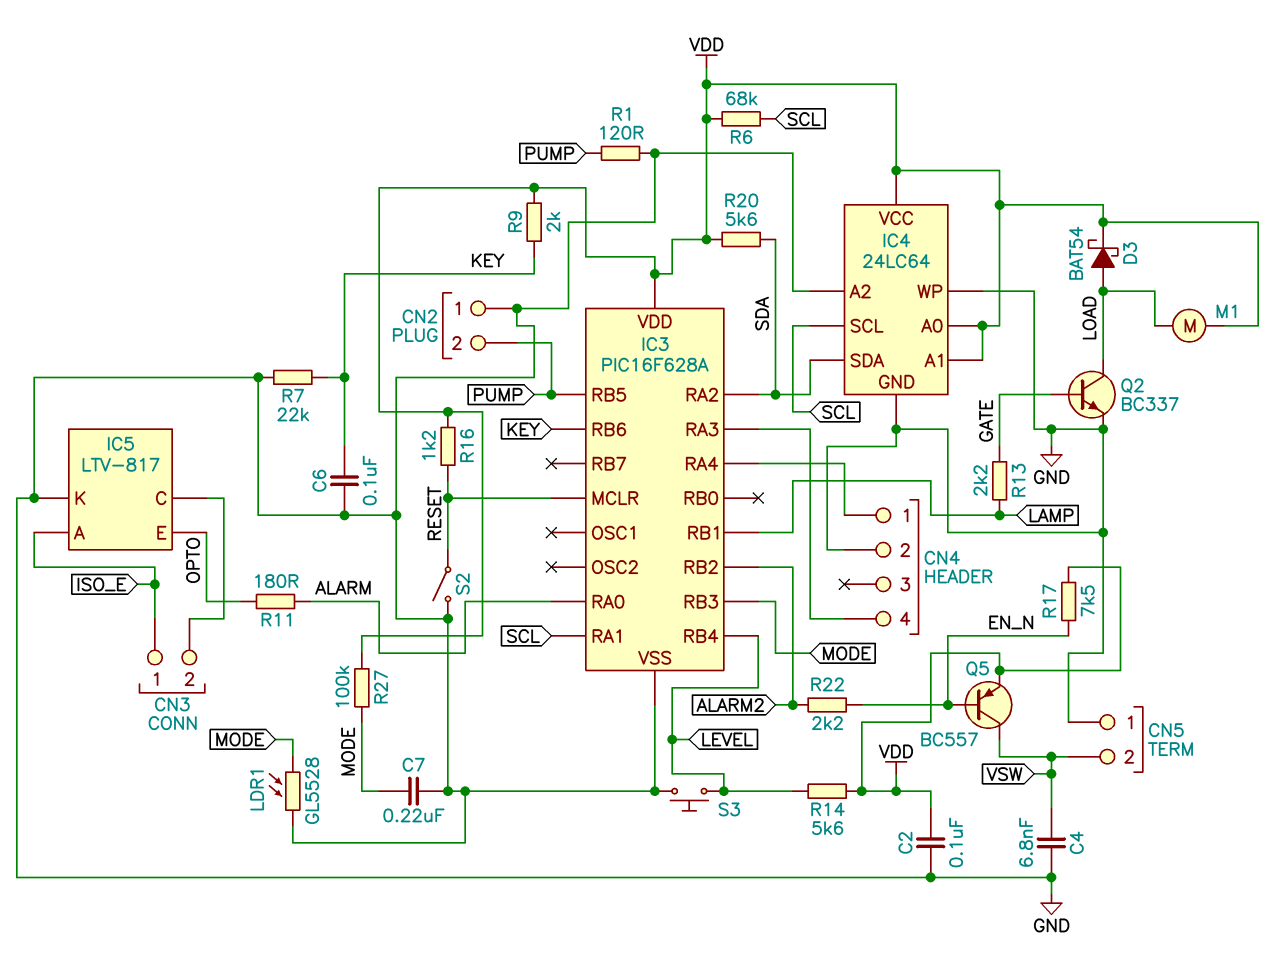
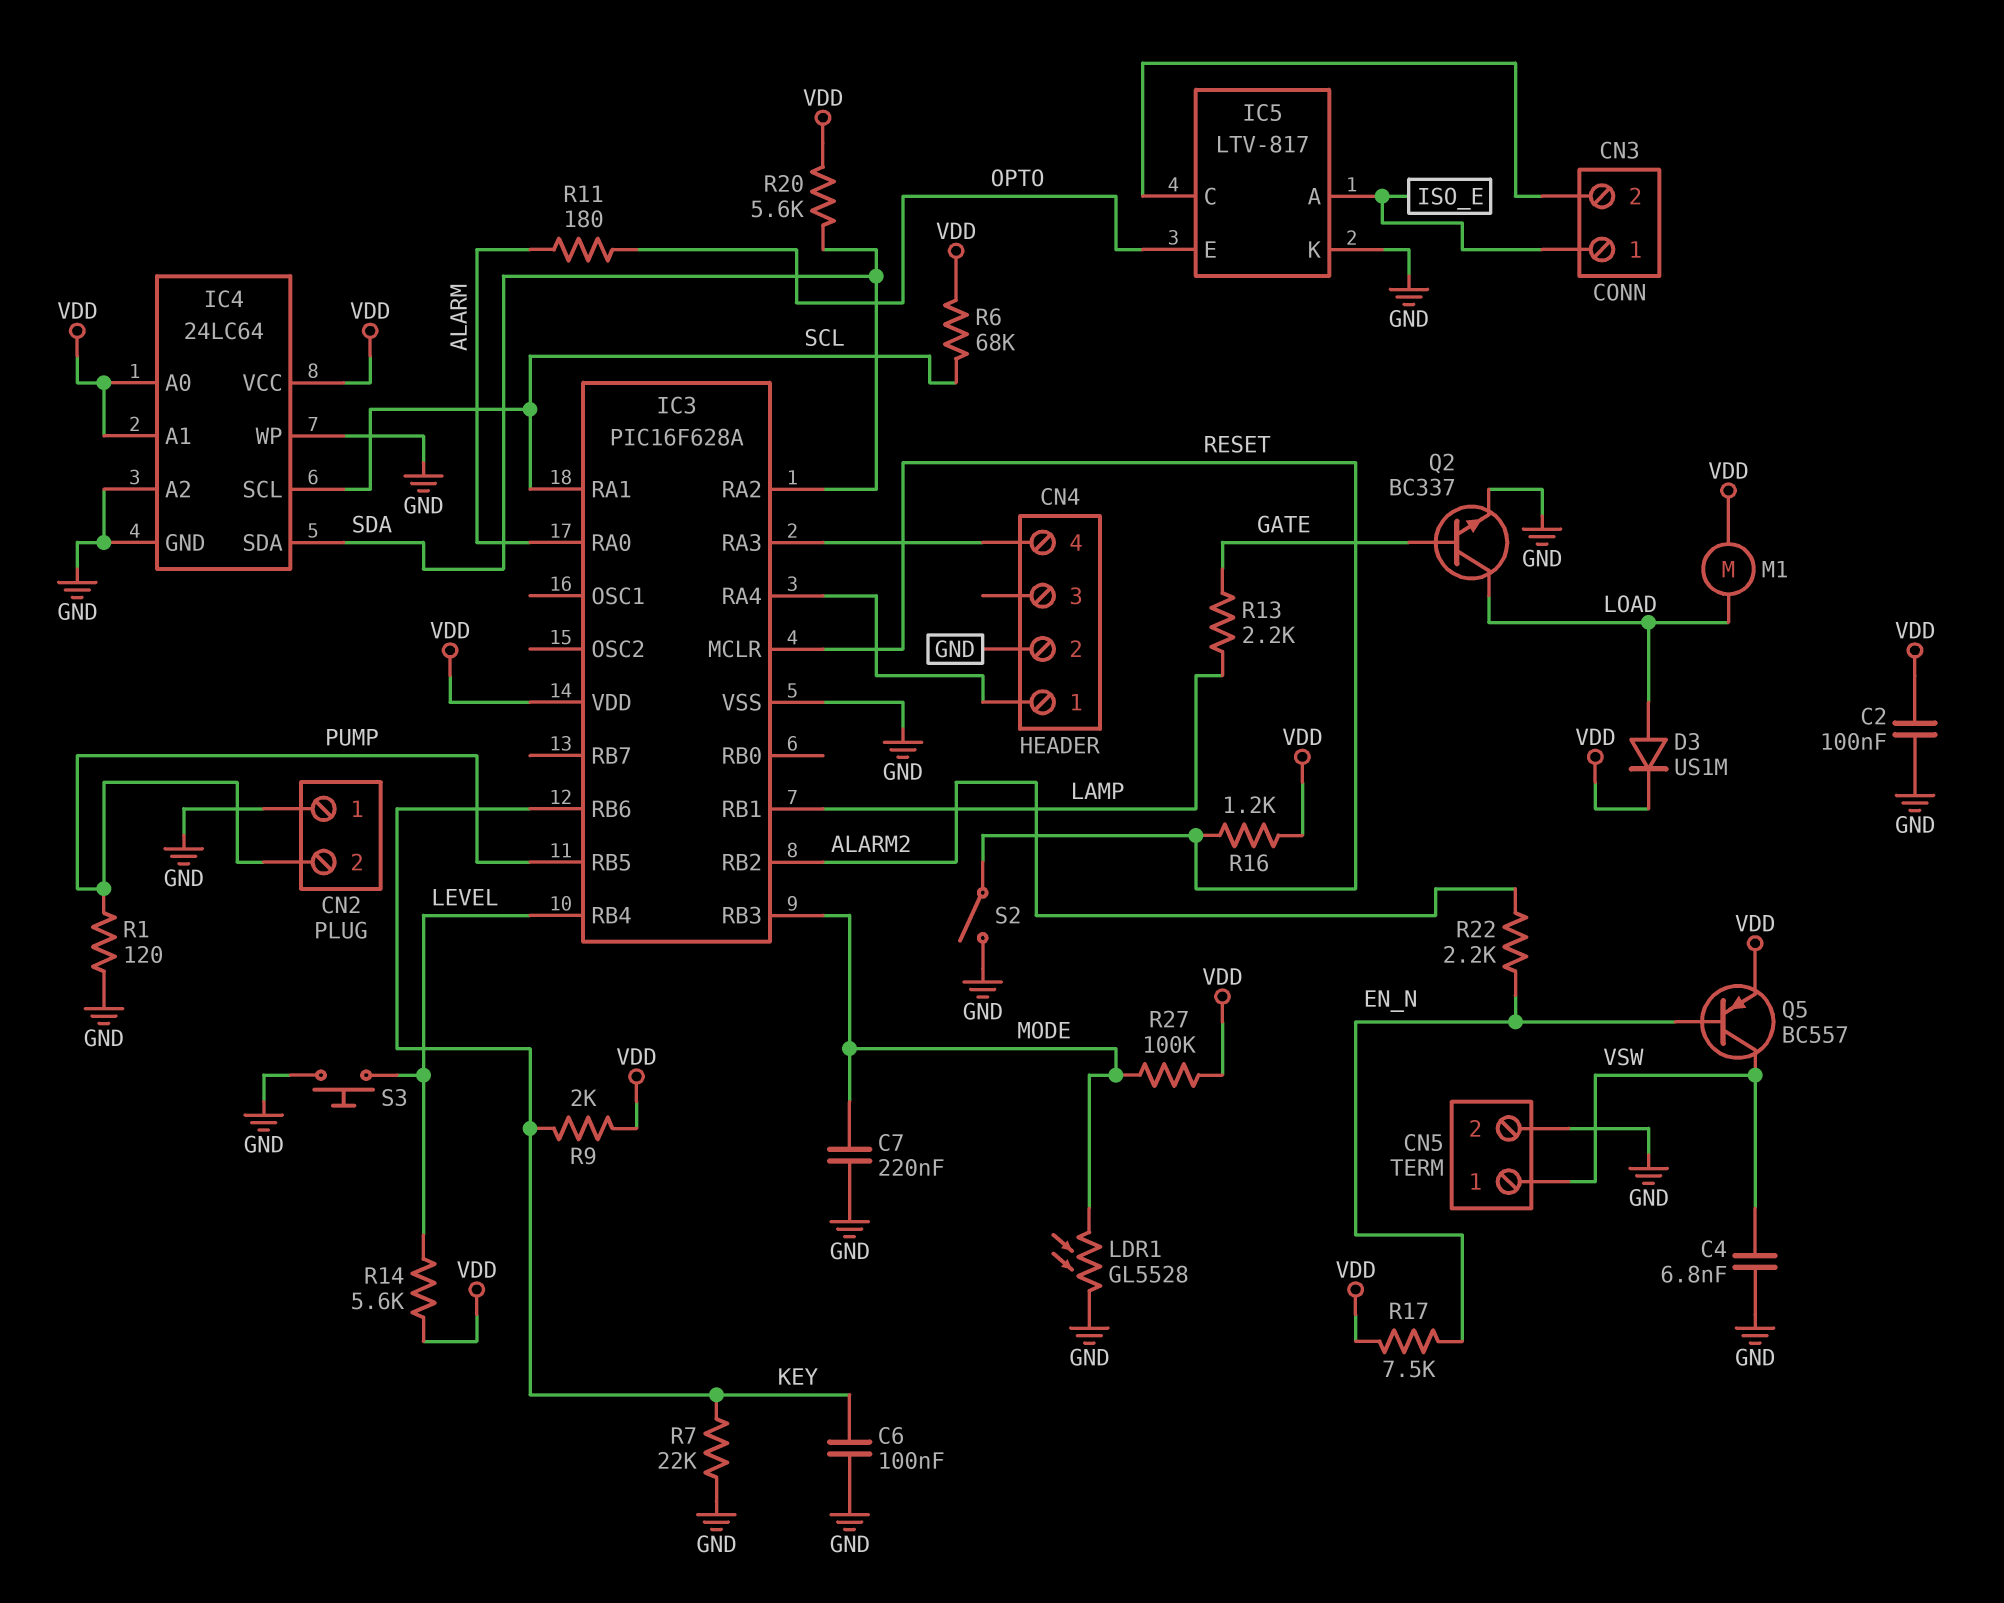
CN5 pin 1: GND -> VSW
CN5 pin 2: VSW -> GND
D3: schottky BAT54 (A LOAD, K VDD) -> diode US1M (A LOAD, K VDD)

